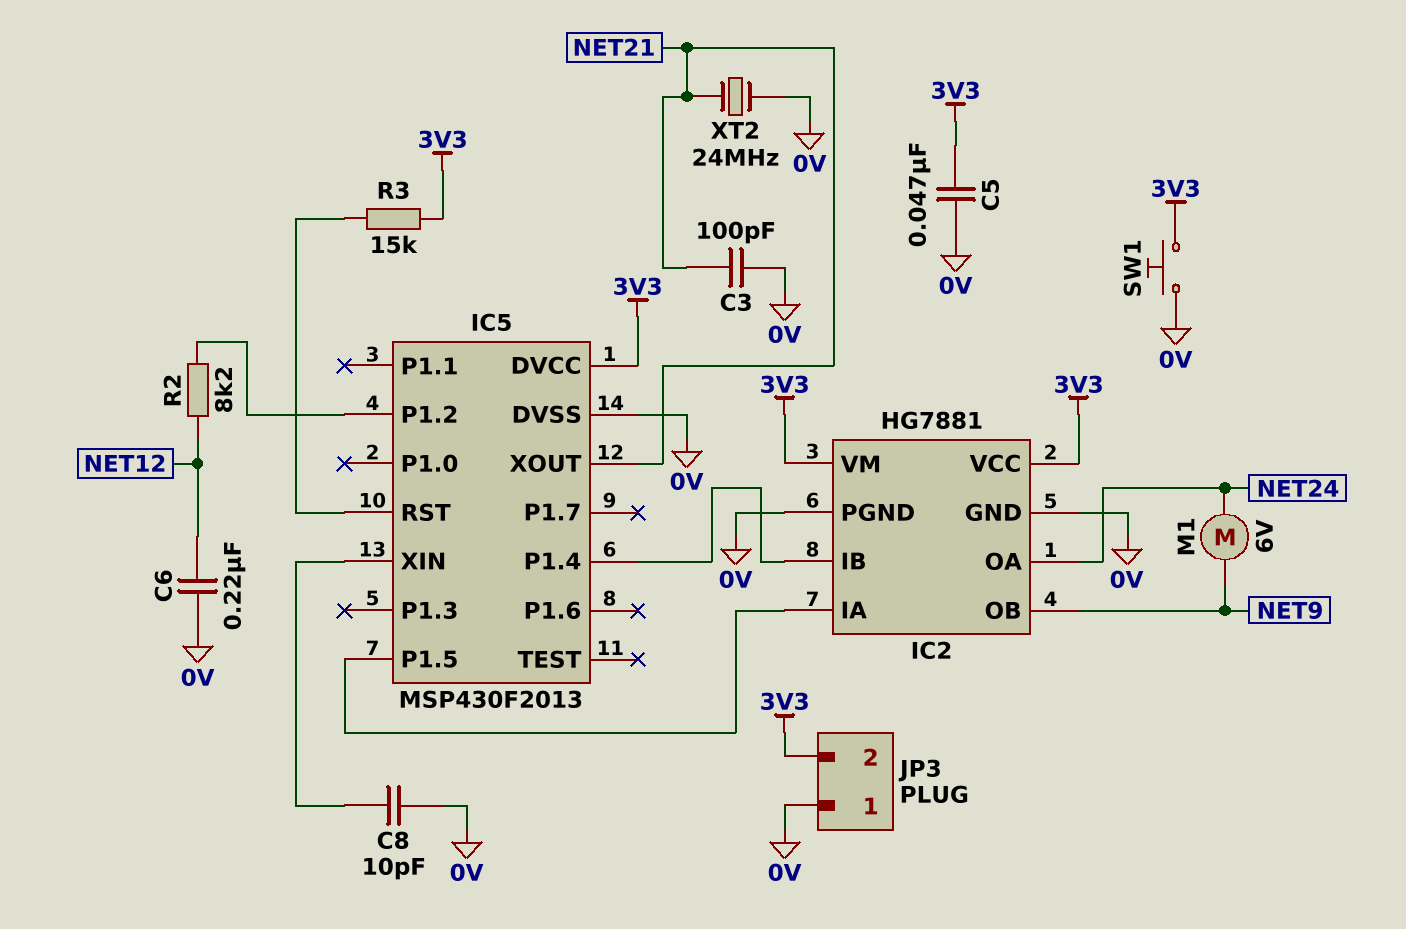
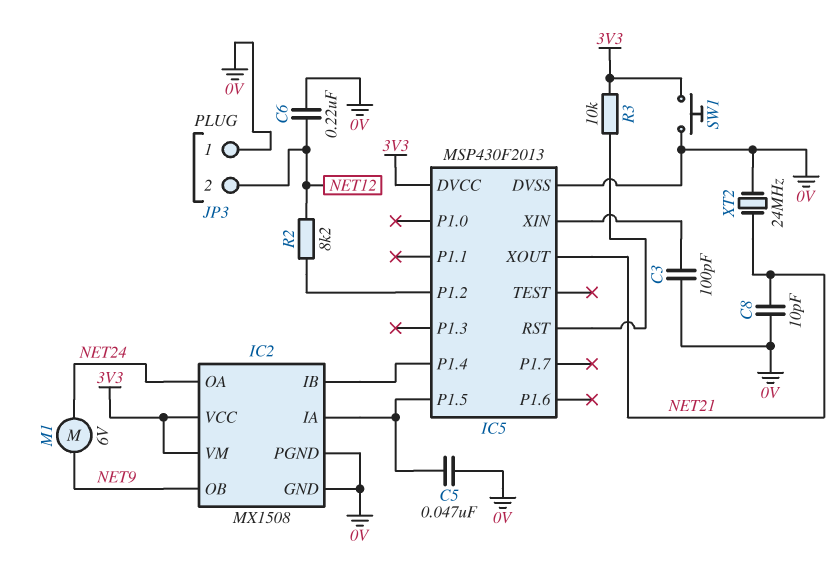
C3: 100pF (0V, NET21) -> 100pF (0V, IC5/XIN)
C5: 47nF (0V, 3V3) -> 47nF (0V, IC2/IA)
C8: 10pF (0V, IC5/XIN) -> 10pF (0V, NET21)
IC2: HG7881 -> MX1508
JP3 pin 2: 3V3 -> NET12
R3: 15k (3V3, IC5/RST) -> 10k (3V3, IC5/RST)

